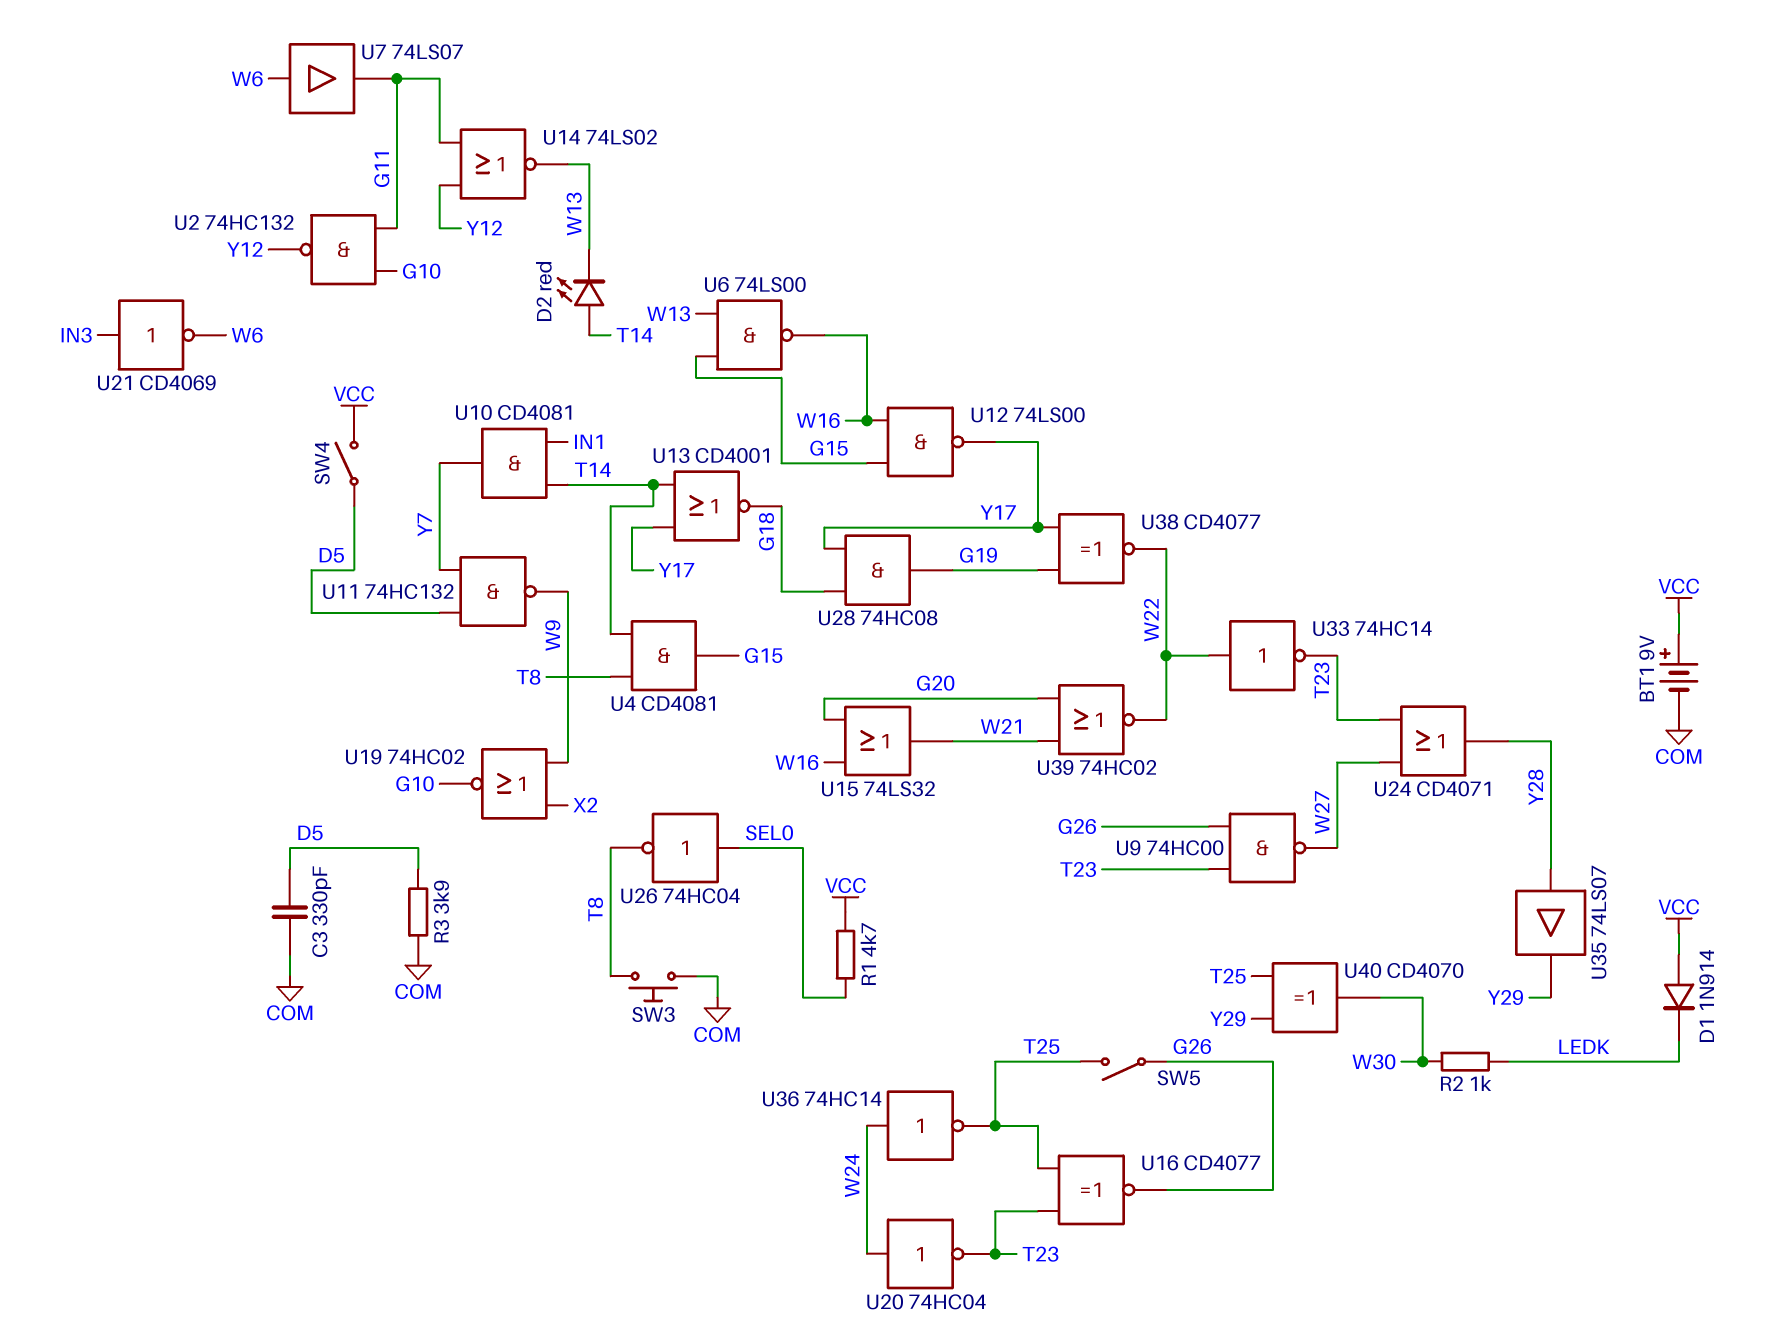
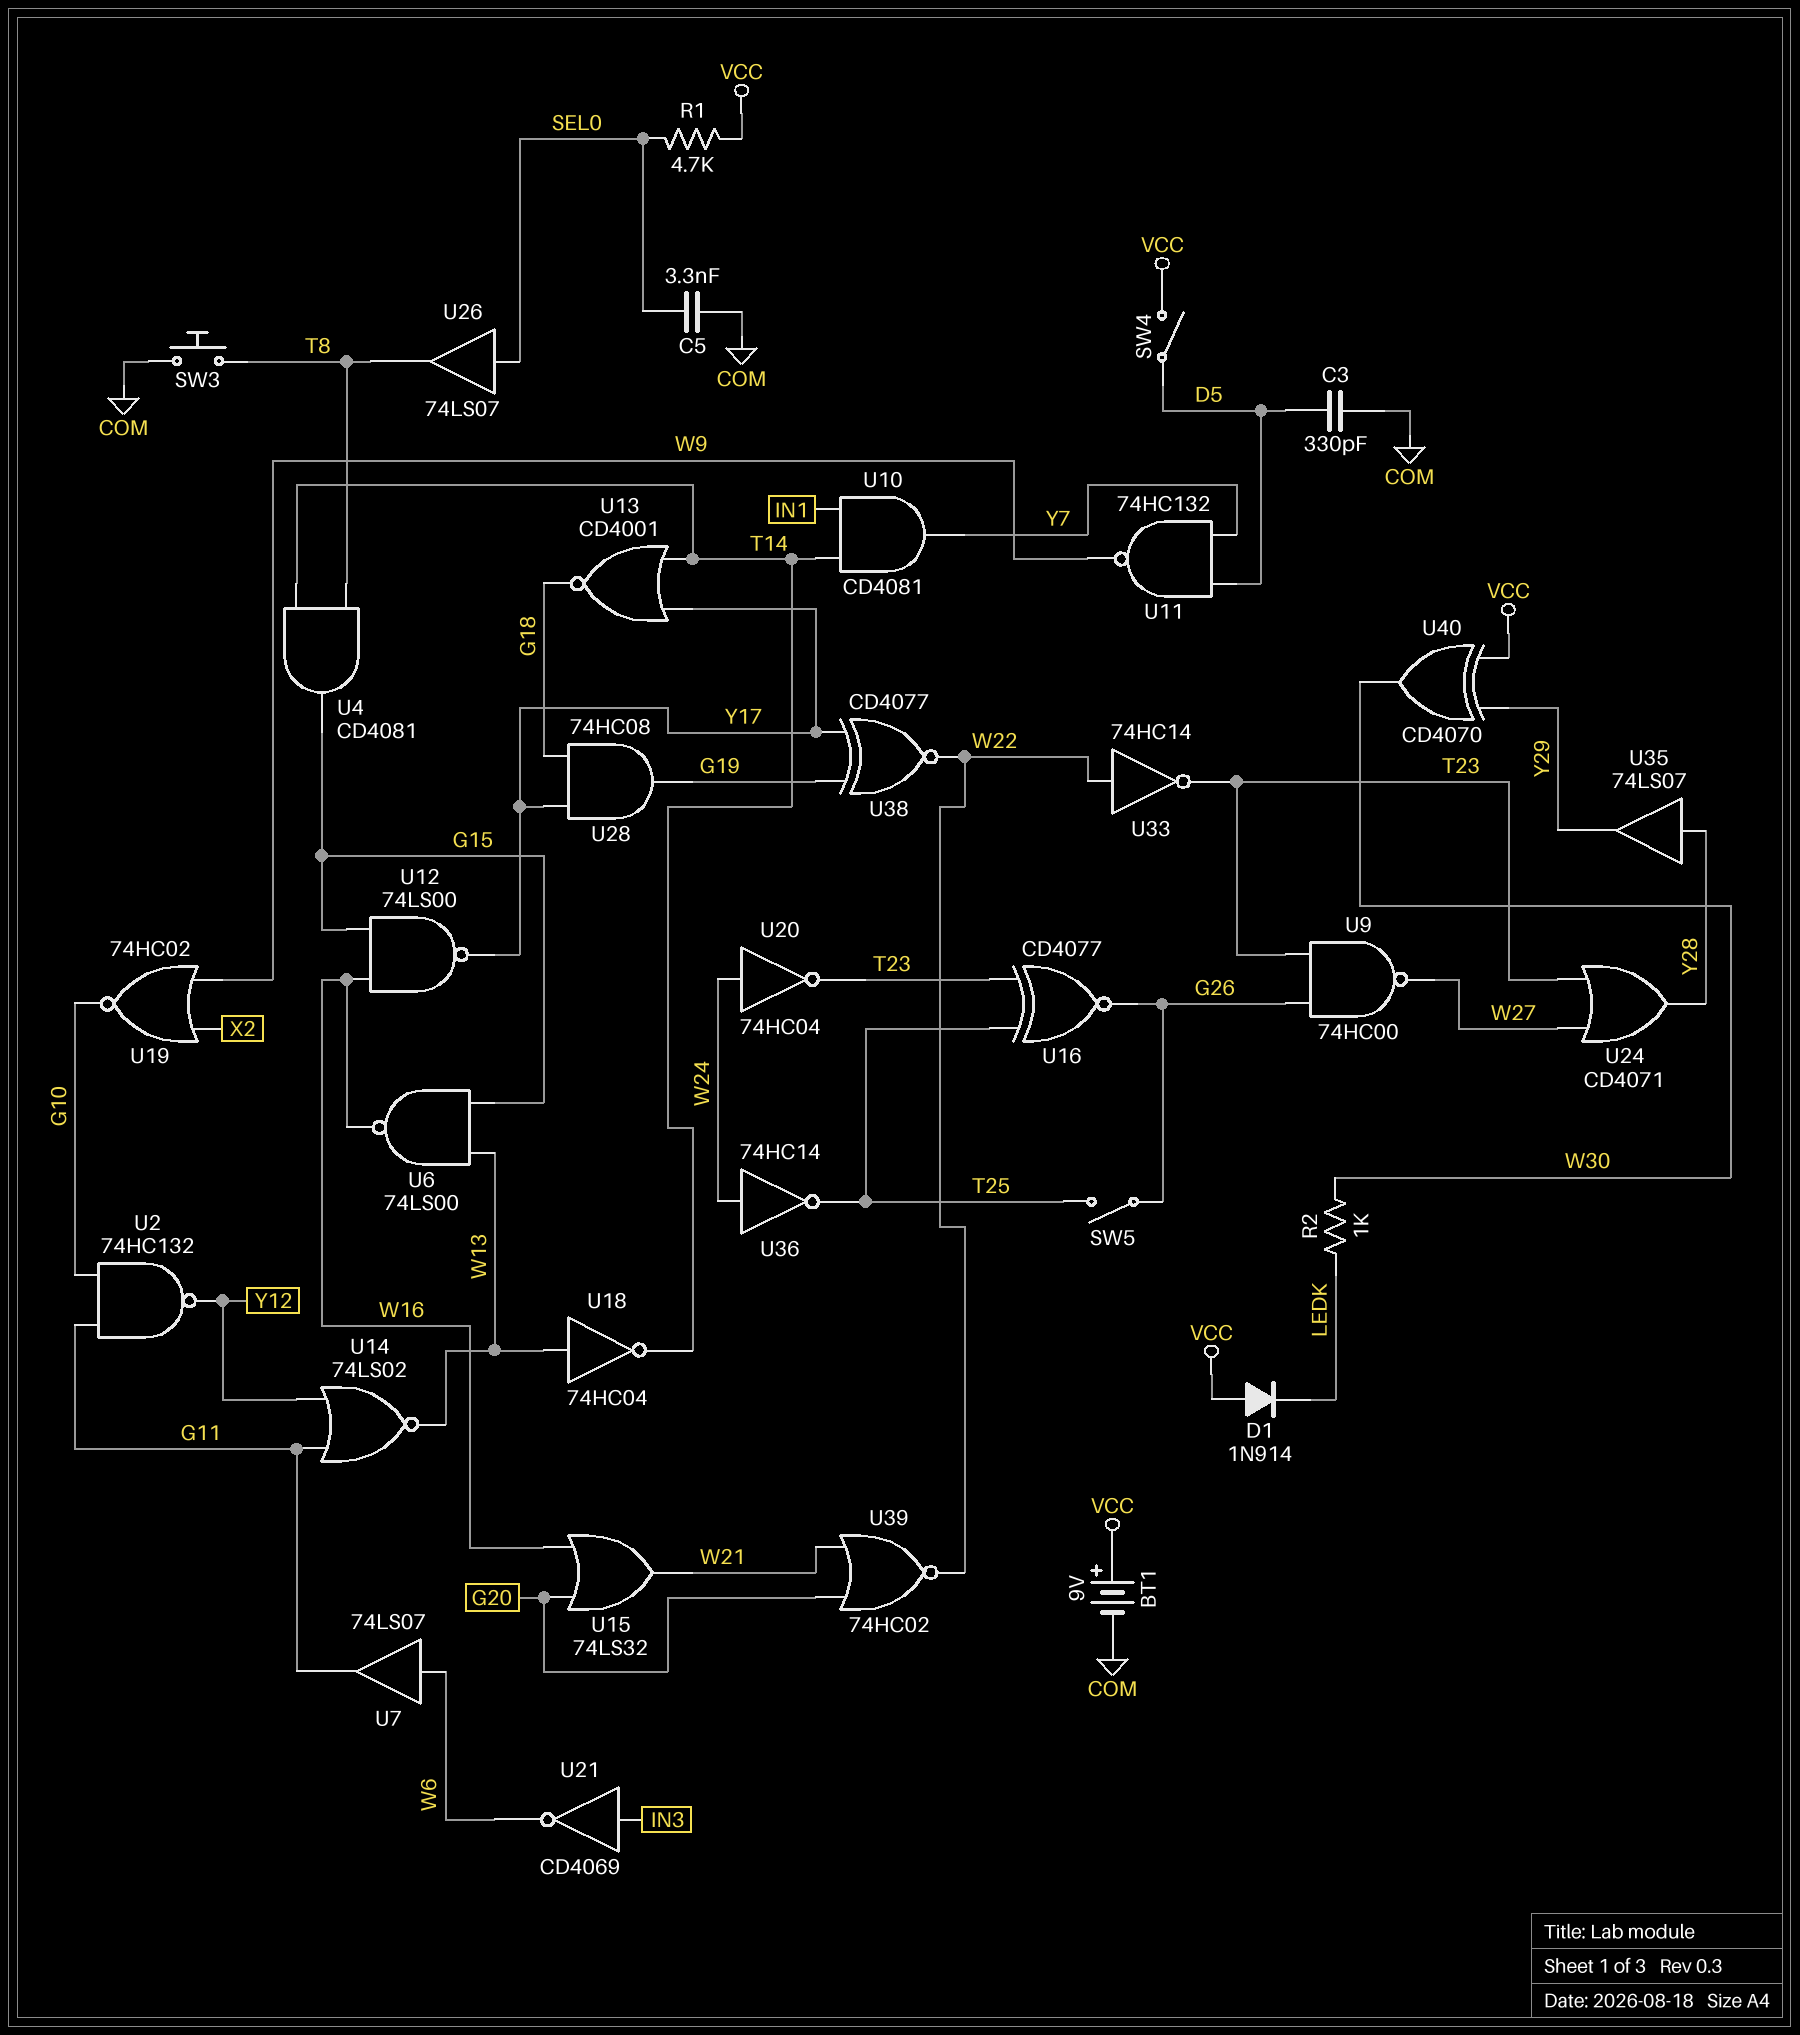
C5: none -> 3.3nF (COM, SEL0)
D2: LED red (A T14, K W13) -> none
R3: 3.9k (COM, D5) -> none
U18: none -> NOT 74HC04 (in W13, out T14)
U26: NOT 74HC04 (in SEL0, out T8) -> buffer 74LS07 (in SEL0, out T8)
U40: XOR CD4070 (in T25, in Y29, out W30) -> XOR CD4070 (in VCC, in Y29, out W30)

